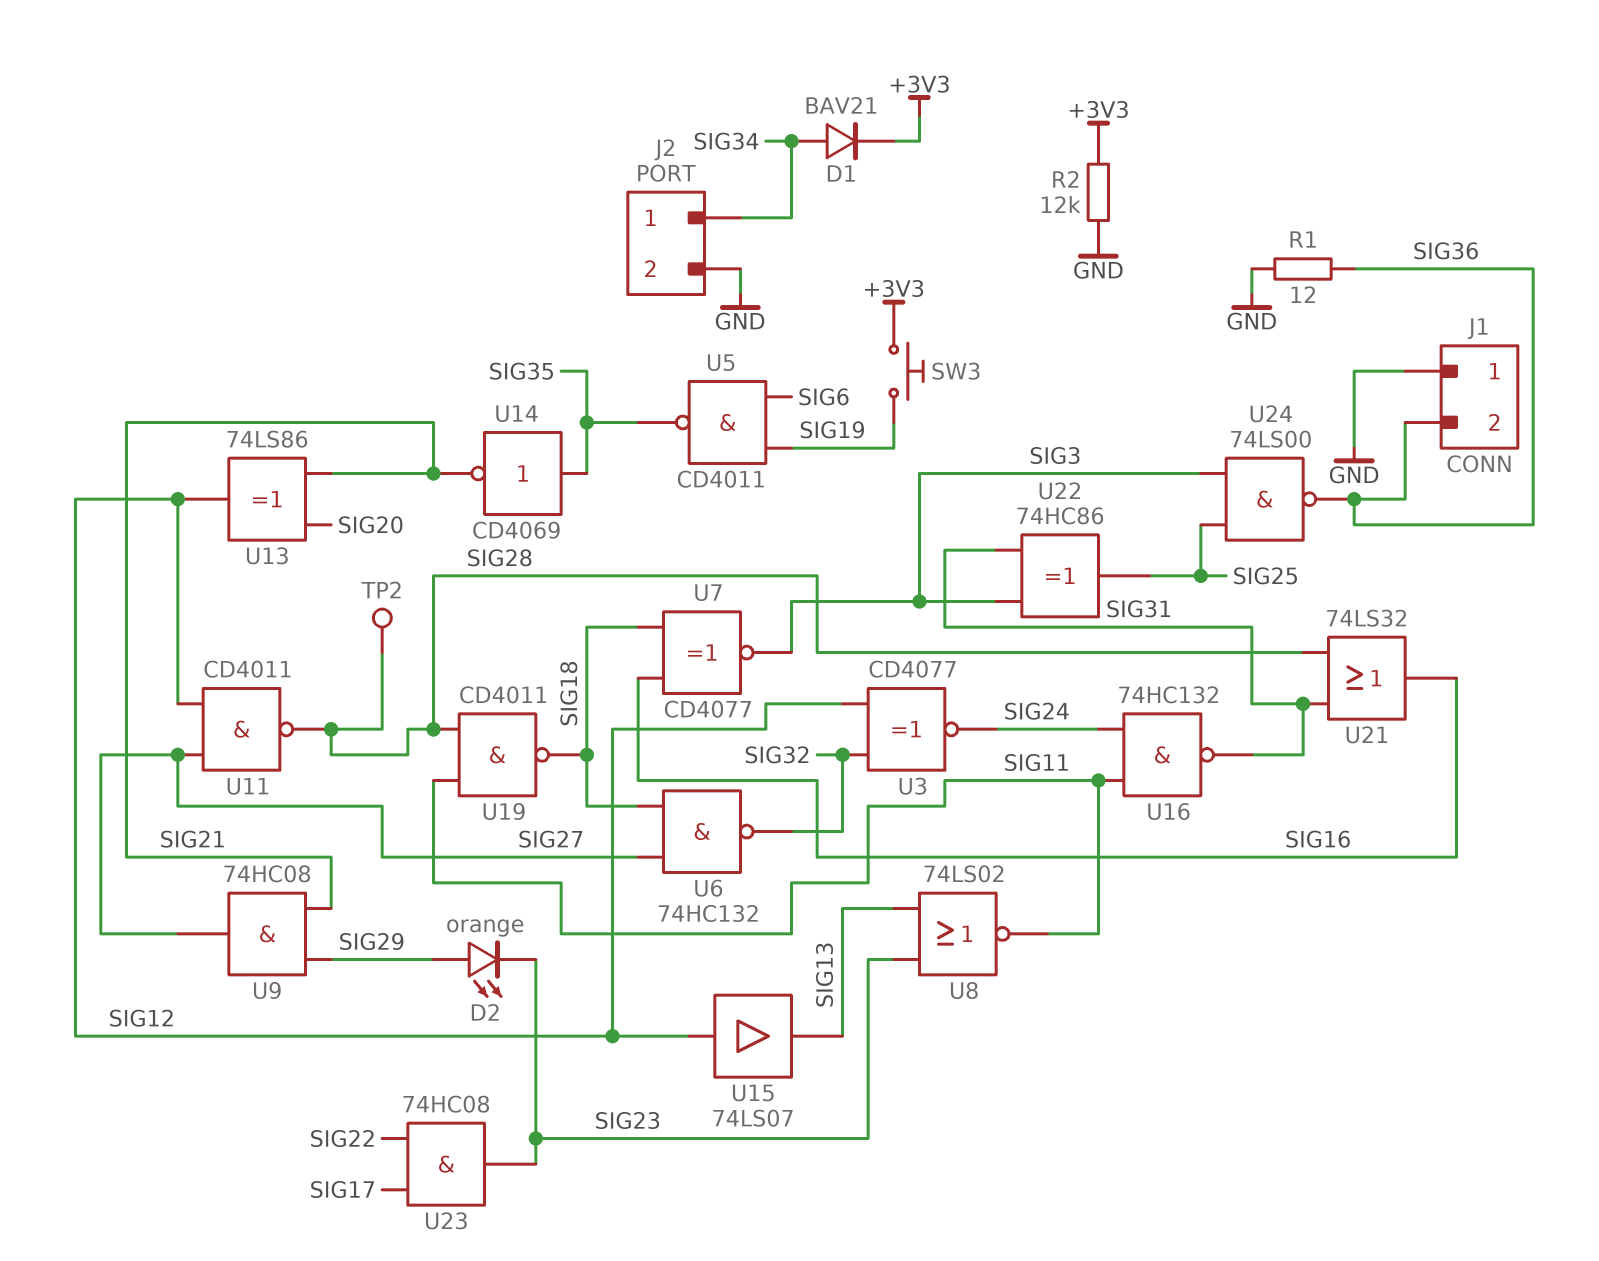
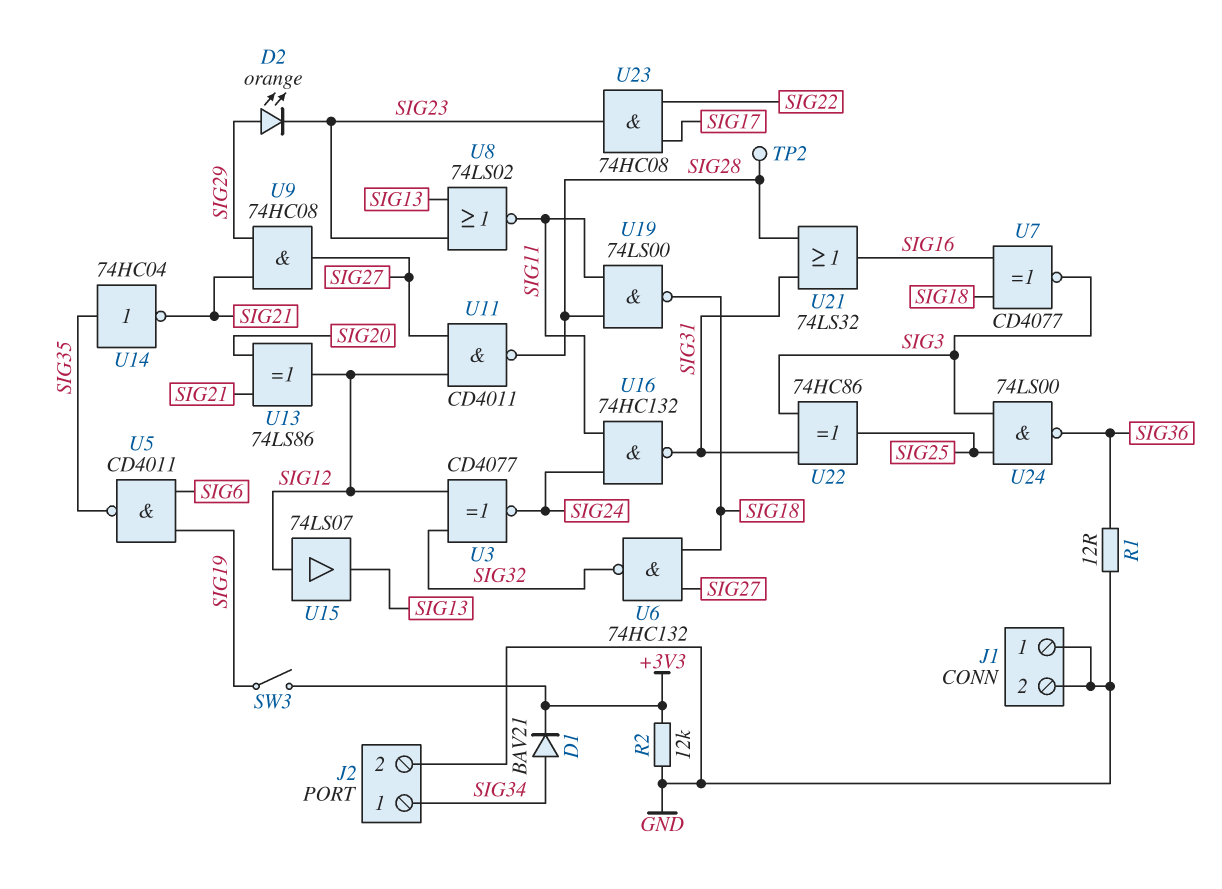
J1 pin 2: SIG36 -> GND
SW3: button (+3V3, SIG19) -> switch (+3V3, SIG19)
U14: NOT CD4069 (in SIG35, out SIG21) -> NOT 74HC04 (in SIG35, out SIG21)
U19: NAND CD4011 (in SIG11, in SIG28, out SIG18) -> NAND 74LS00 (in SIG11, in SIG28, out SIG18)

